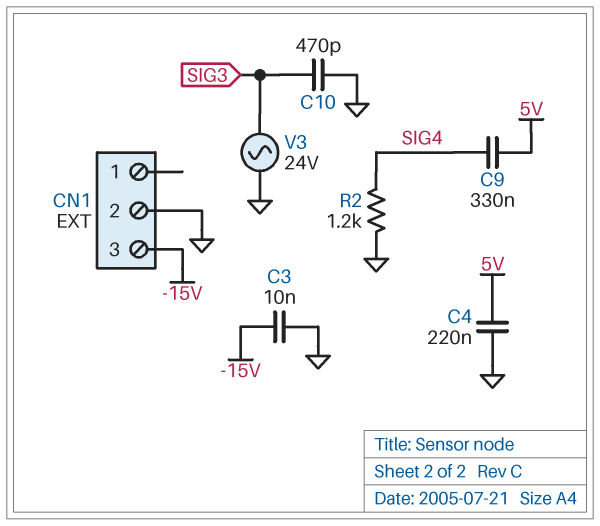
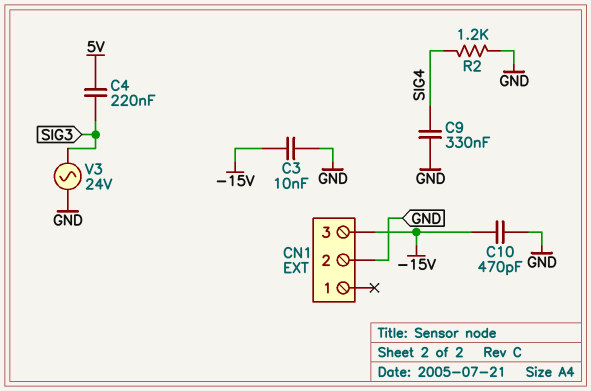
C4: 220nF (5V, GND) -> 220nF (5V, SIG3)
C9: 330nF (5V, SIG4) -> 330nF (GND, SIG4)
C10: 470pF (GND, SIG3) -> 470pF (-15V, GND)

